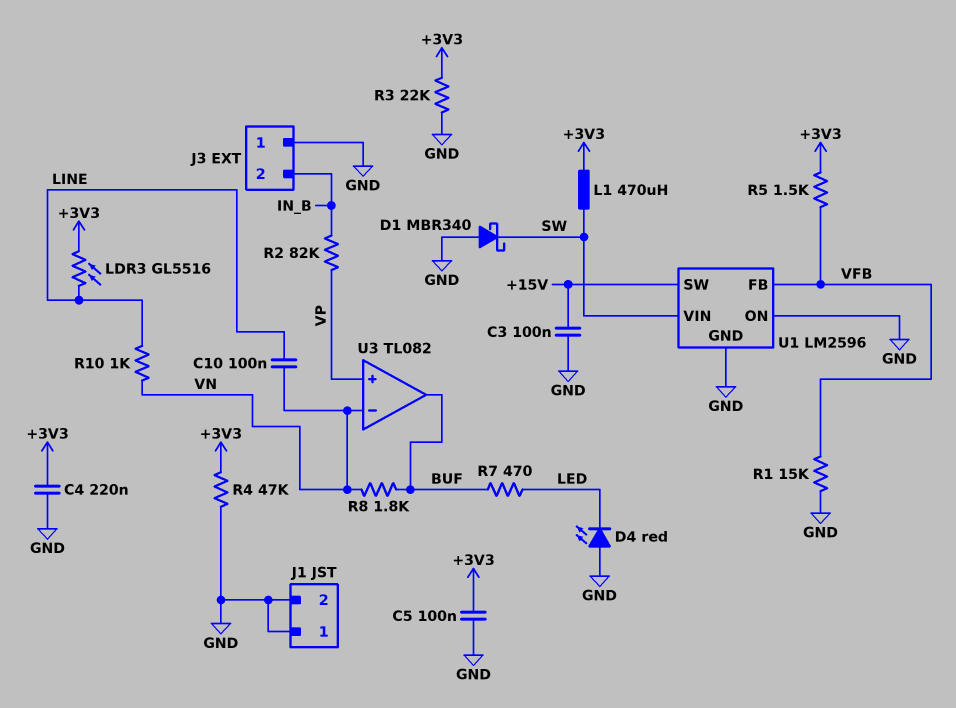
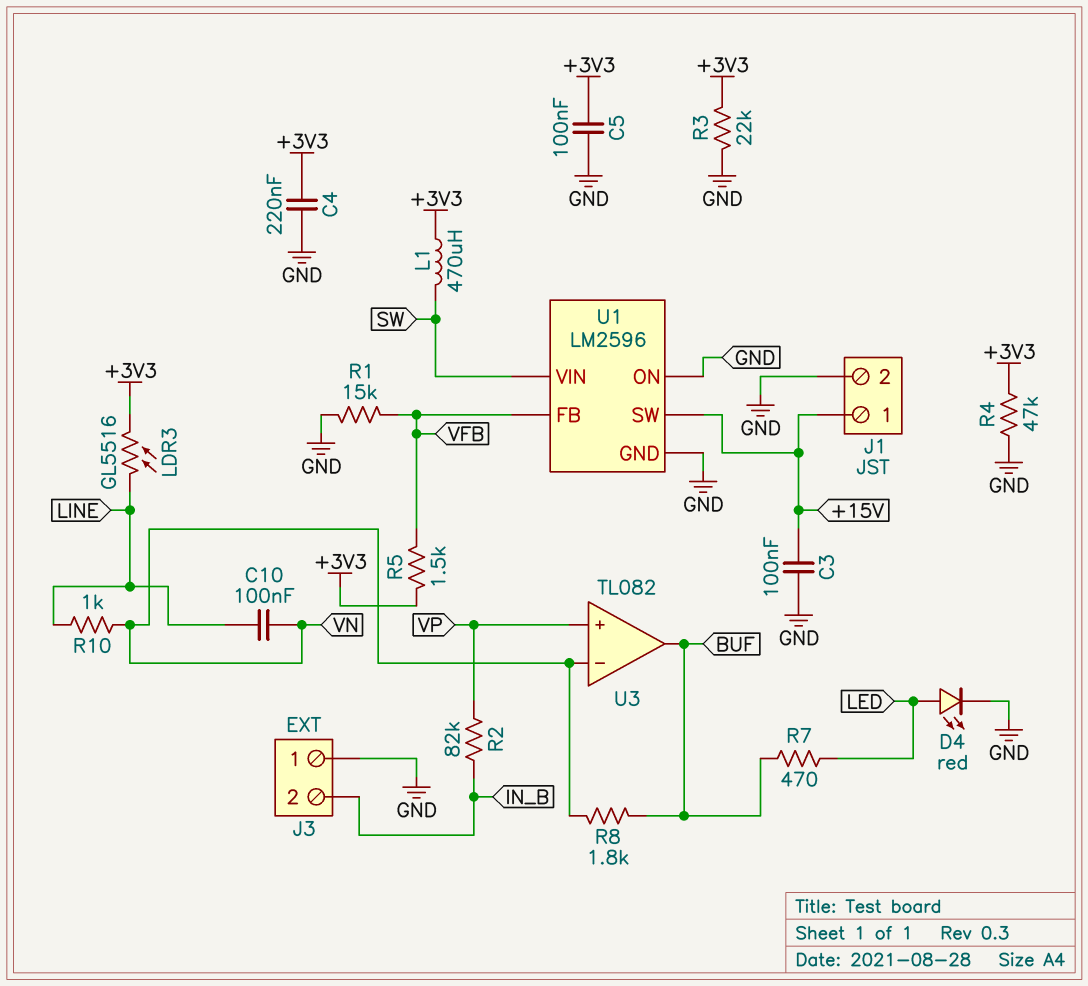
D1: schottky MBR340 (A GND, K SW) -> none
D4: LED red (A GND, K LED) -> LED red (A LED, K GND)
J1 pin 1: GND -> +15V

